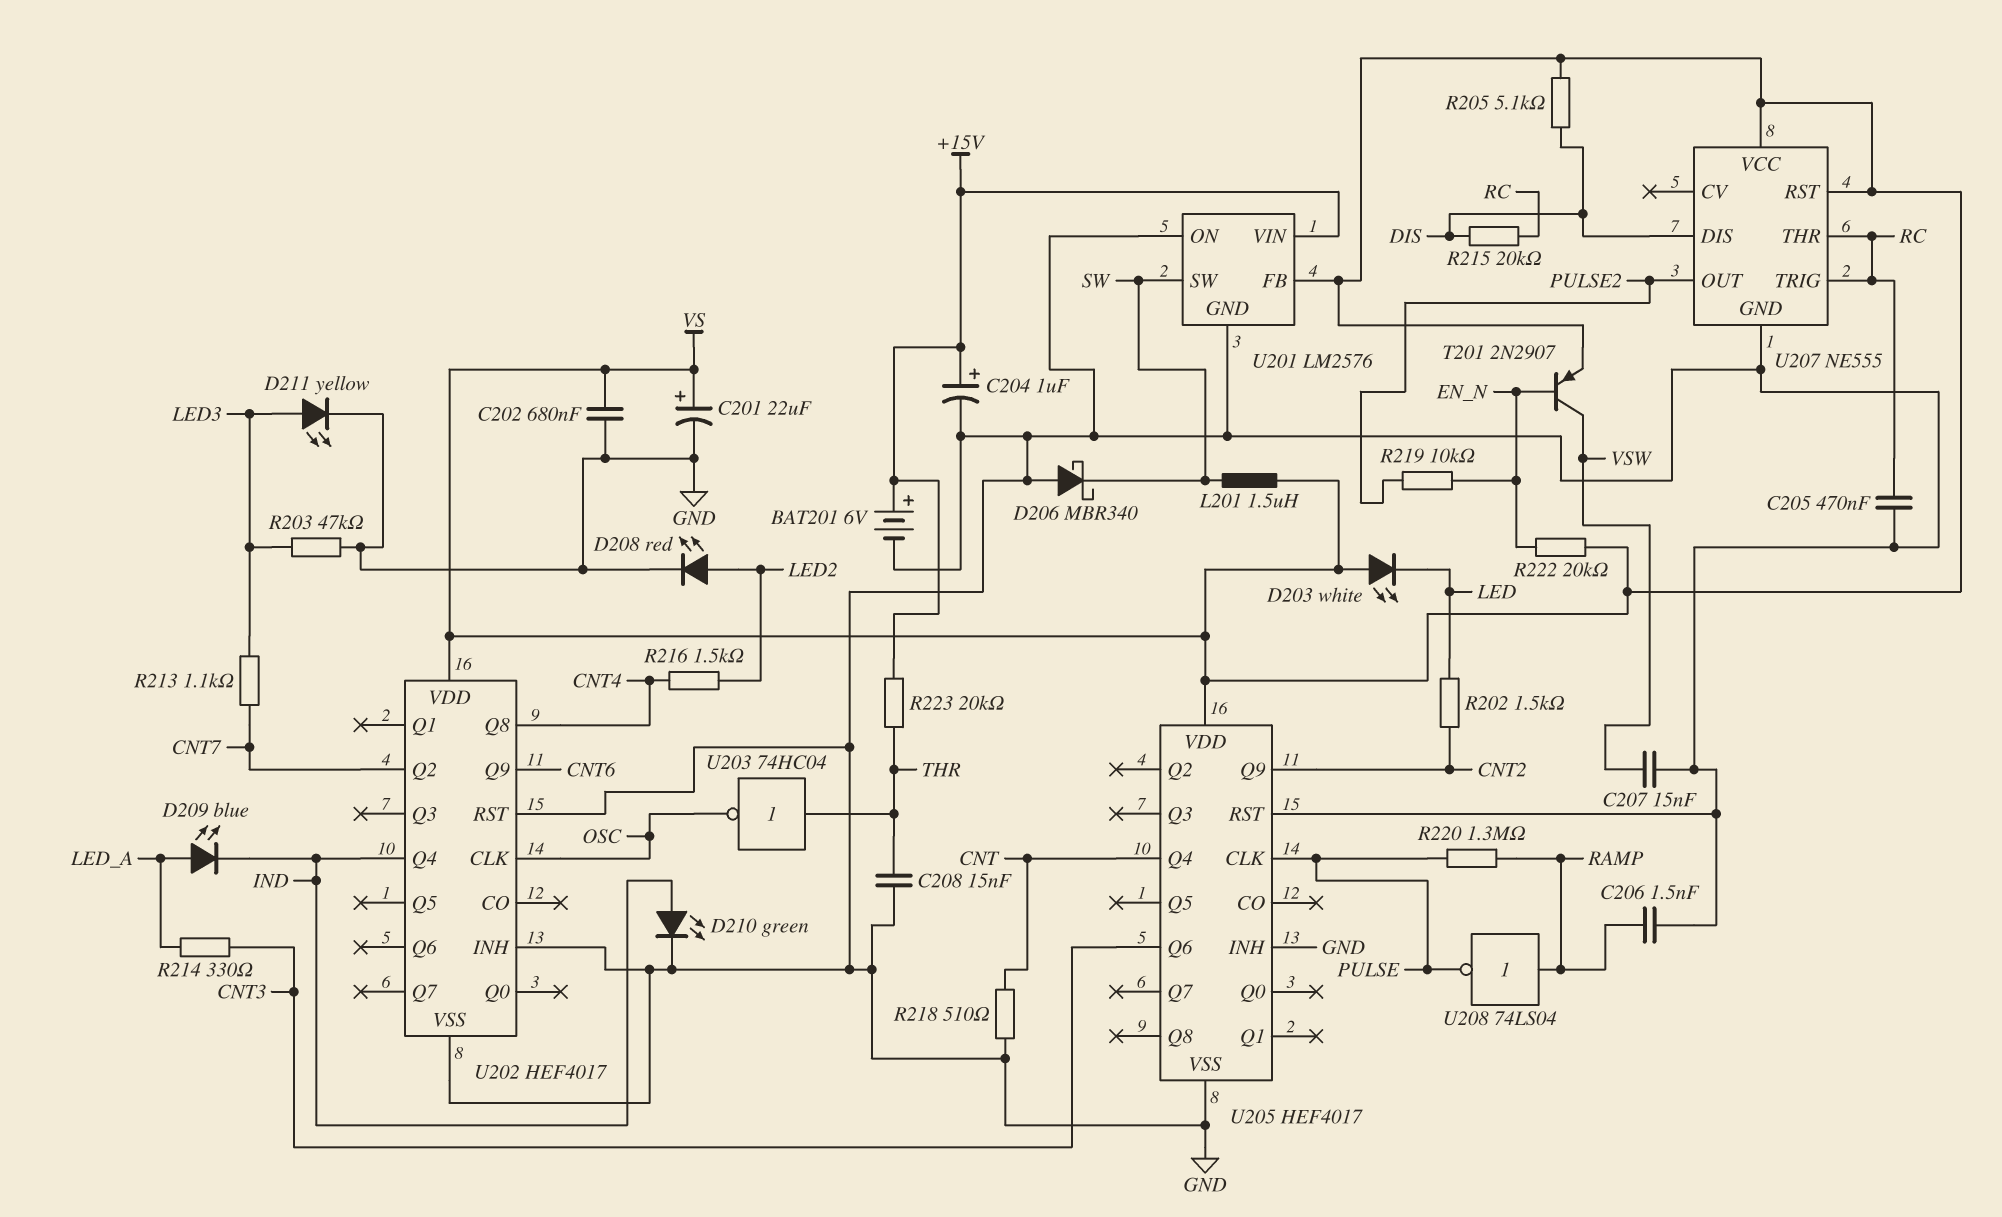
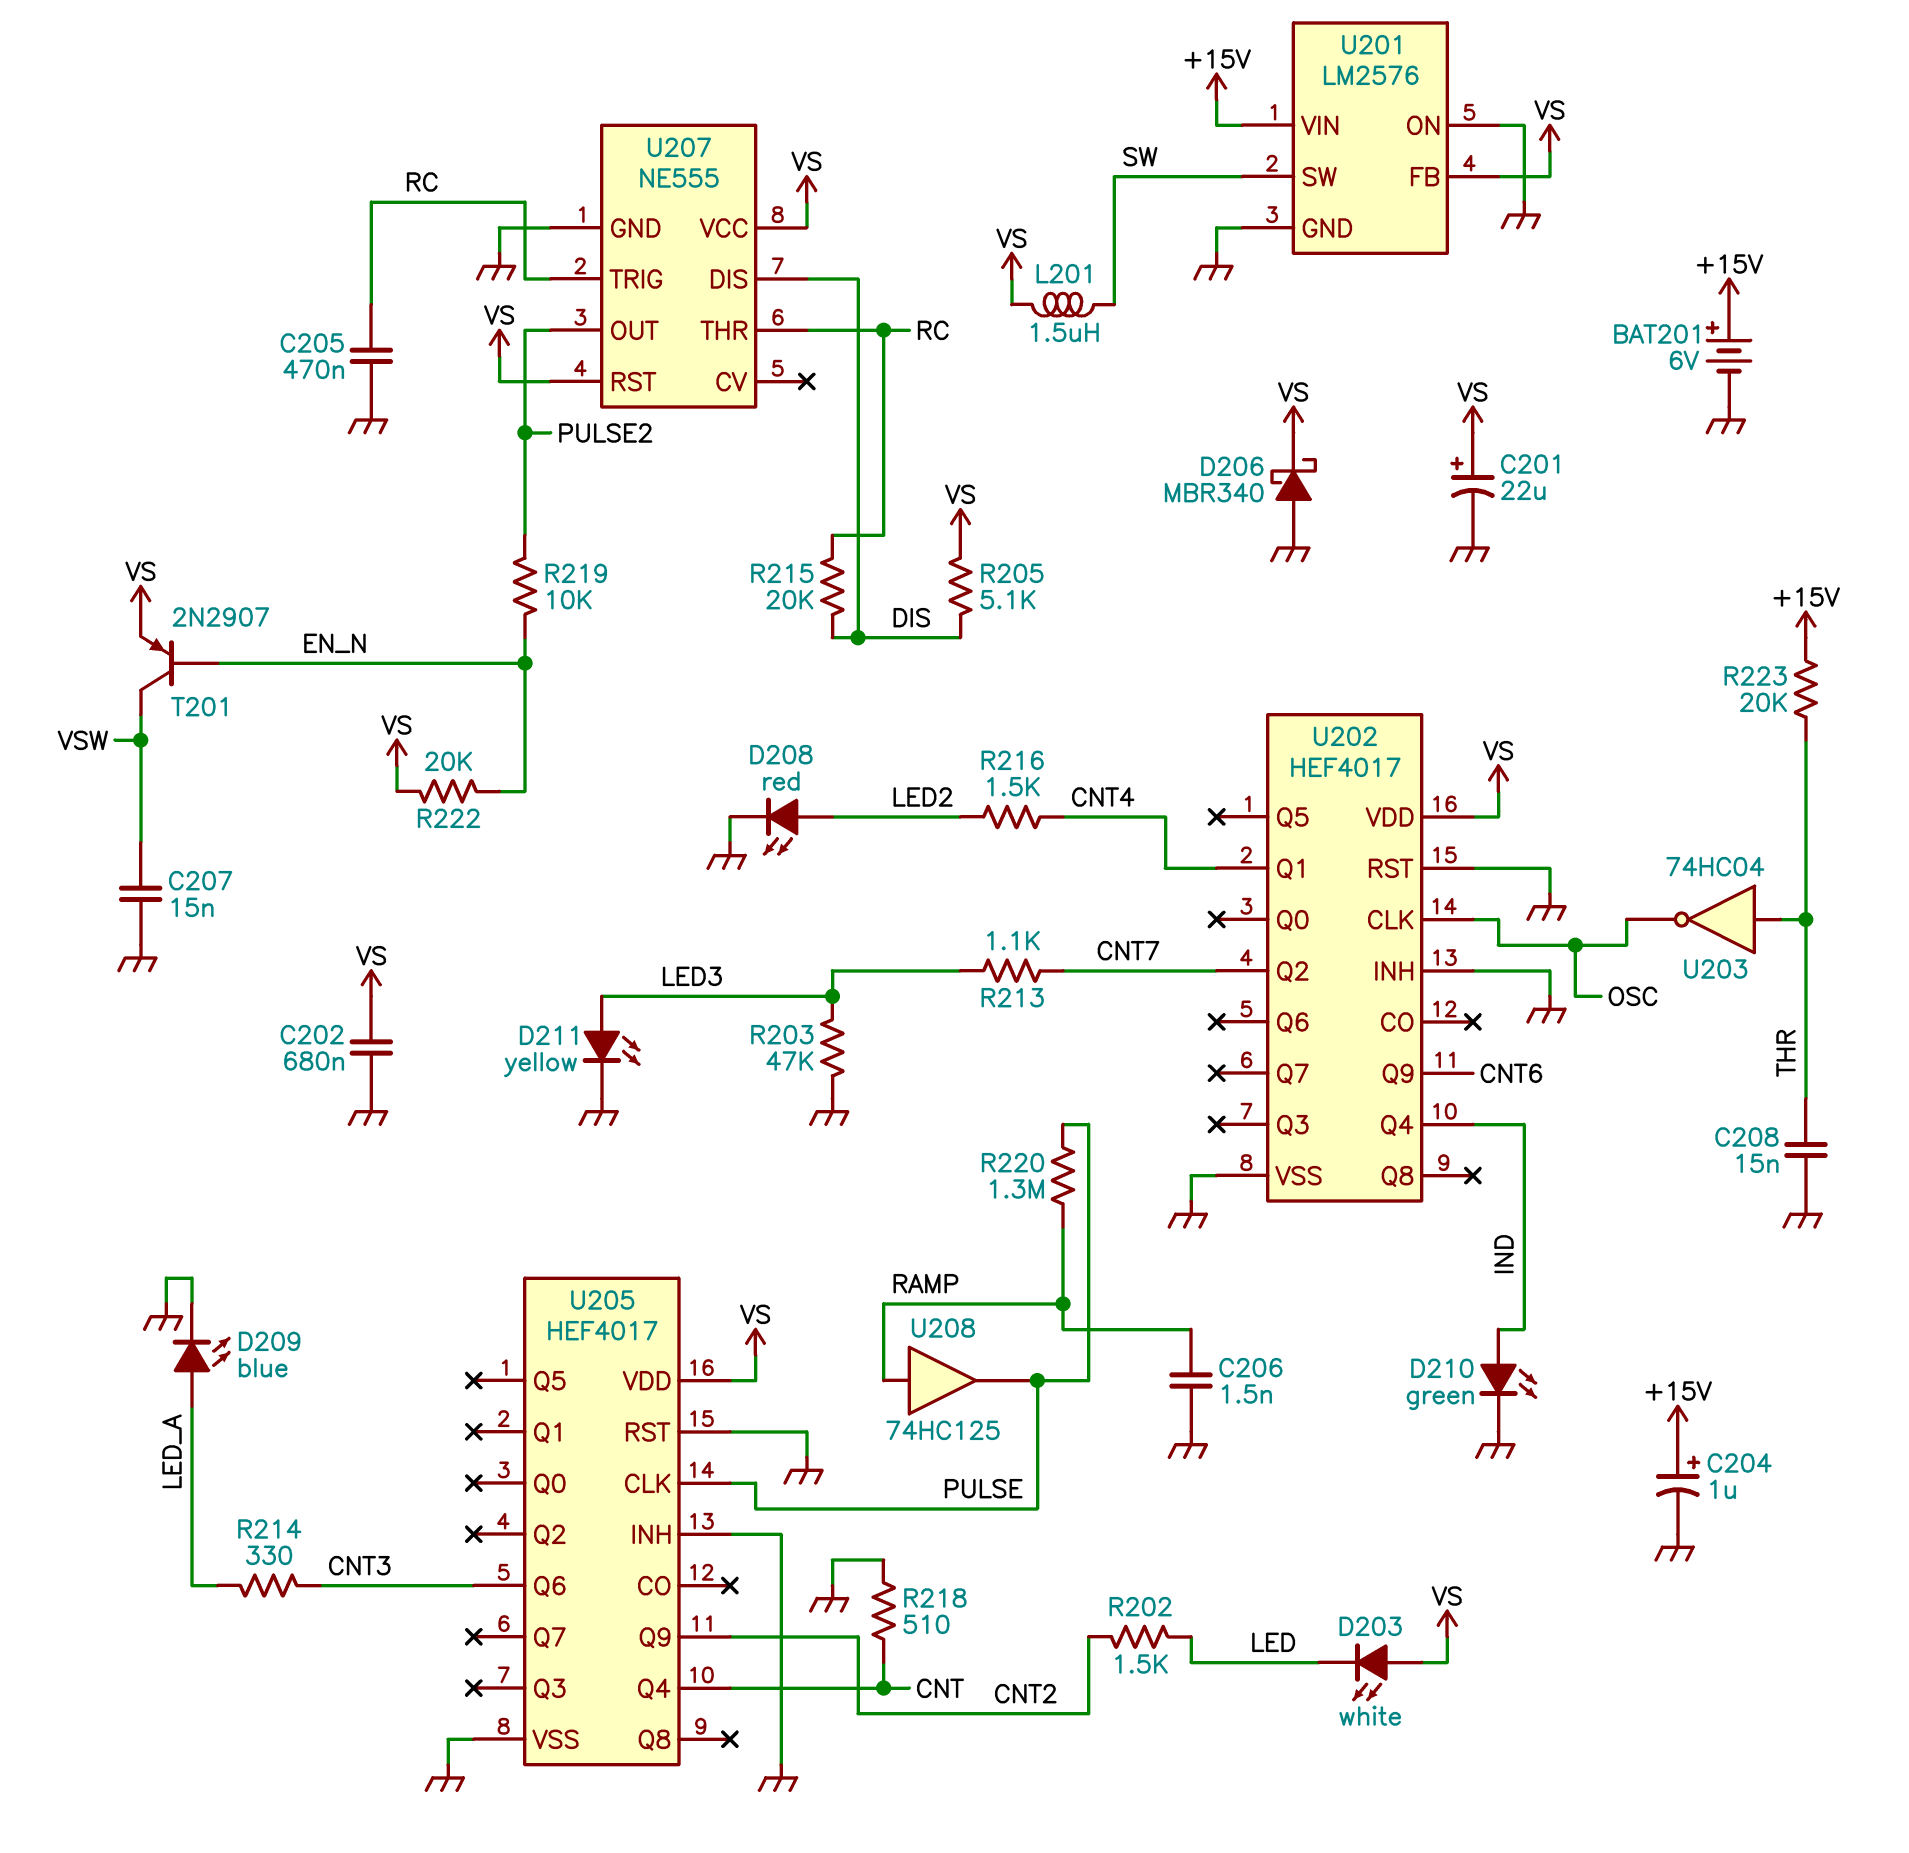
D206: schottky MBR340 (A GND, K SW) -> schottky MBR340 (A GND, K VS)
D209: LED blue (A LED_A, K IND) -> LED blue (A LED_A, K GND)
U202 pin Q1: none -> CNT4
U202 pin Q8: CNT4 -> none
U208: NOT 74LS04 (in RAMP, out PULSE) -> buffer 74HC125 (in RAMP, out PULSE)

